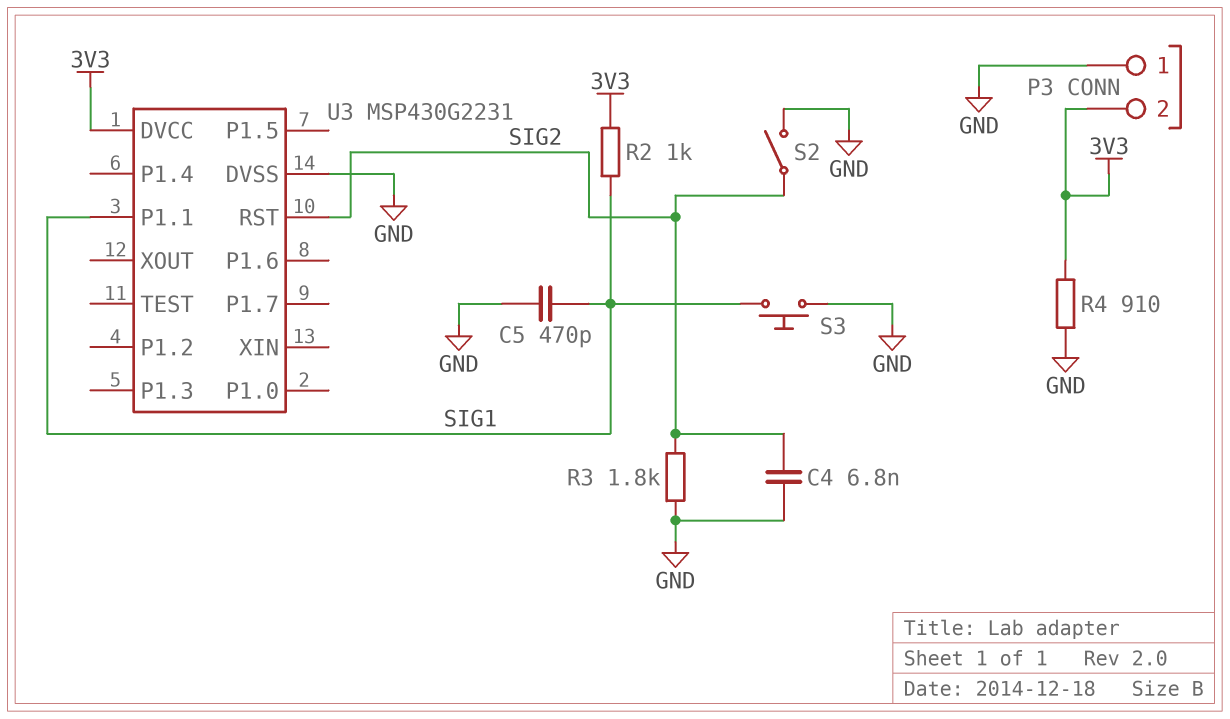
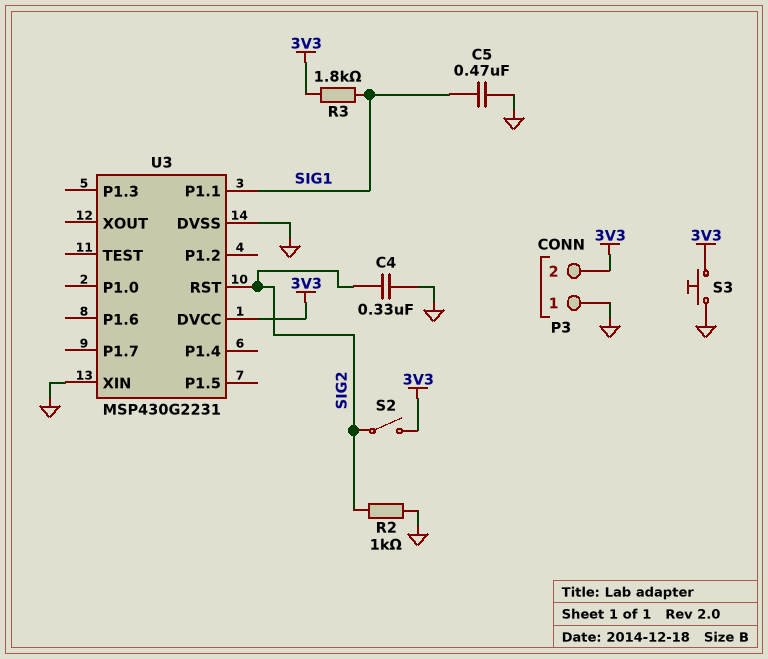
C4: 6.8nF (GND, SIG2) -> 330nF (GND, SIG2)
C5: 470pF (GND, SIG1) -> 470nF (GND, SIG1)
R2: 1k (3V3, SIG1) -> 1k (GND, SIG2)
R3: 1.8k (GND, SIG2) -> 1.8k (3V3, SIG1)
R4: 910 (3V3, GND) -> none
S2: switch (GND, SIG2) -> switch (3V3, SIG2)
S3: button (GND, SIG1) -> button (3V3, GND)
U3 pin XIN: none -> GND

